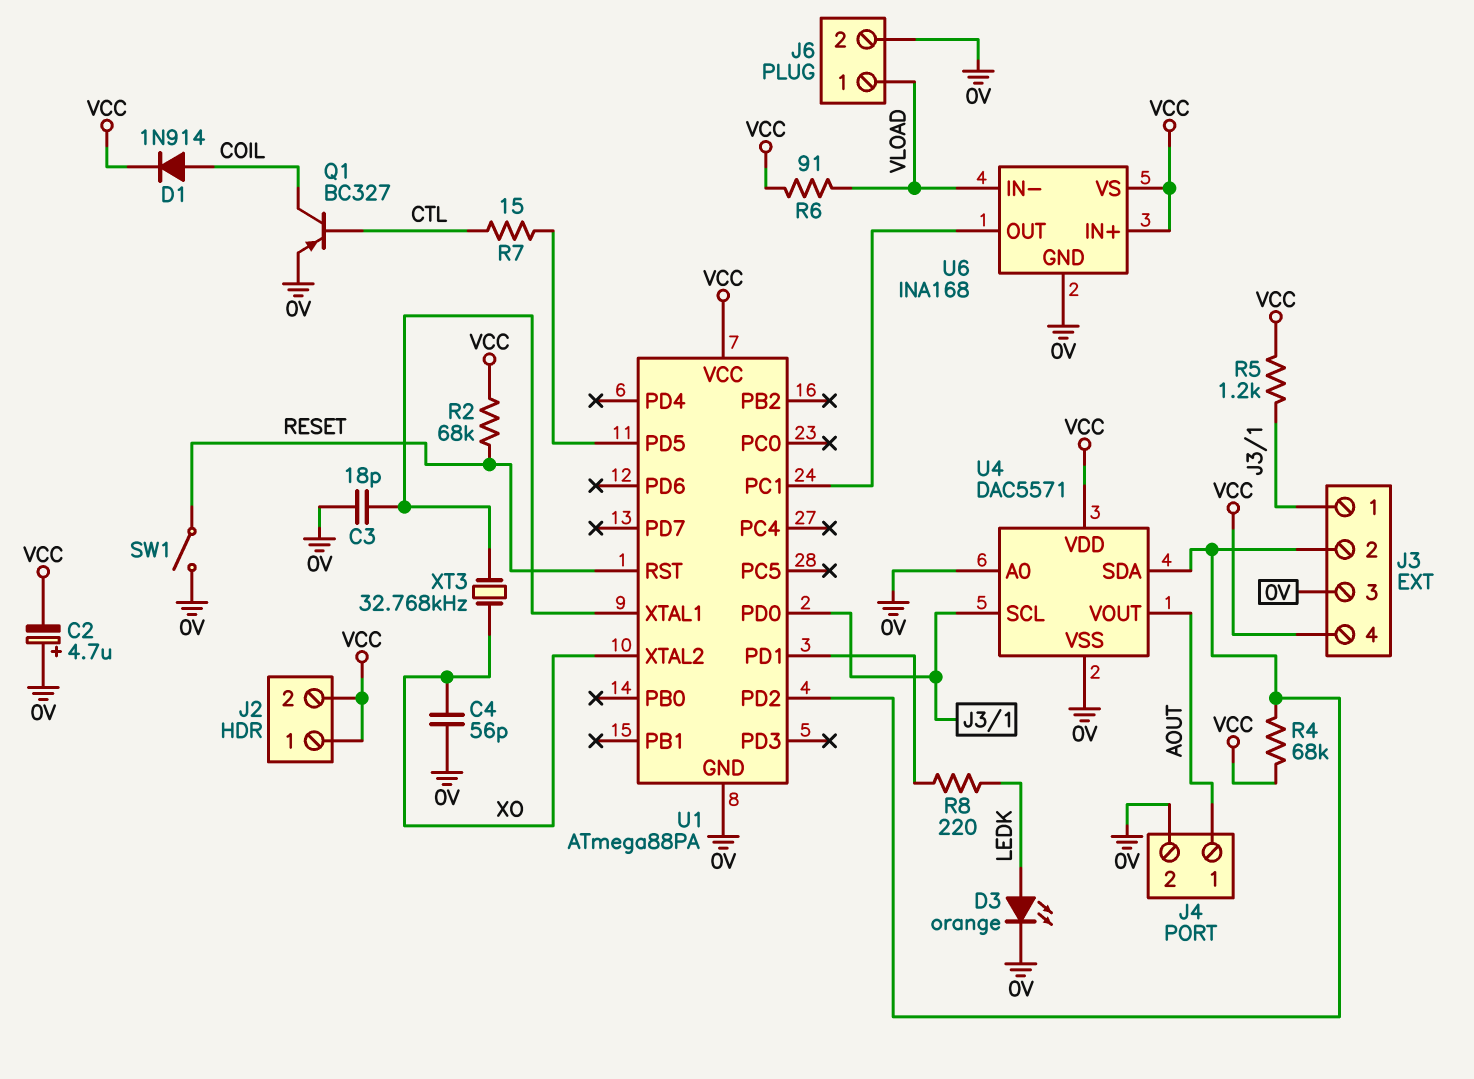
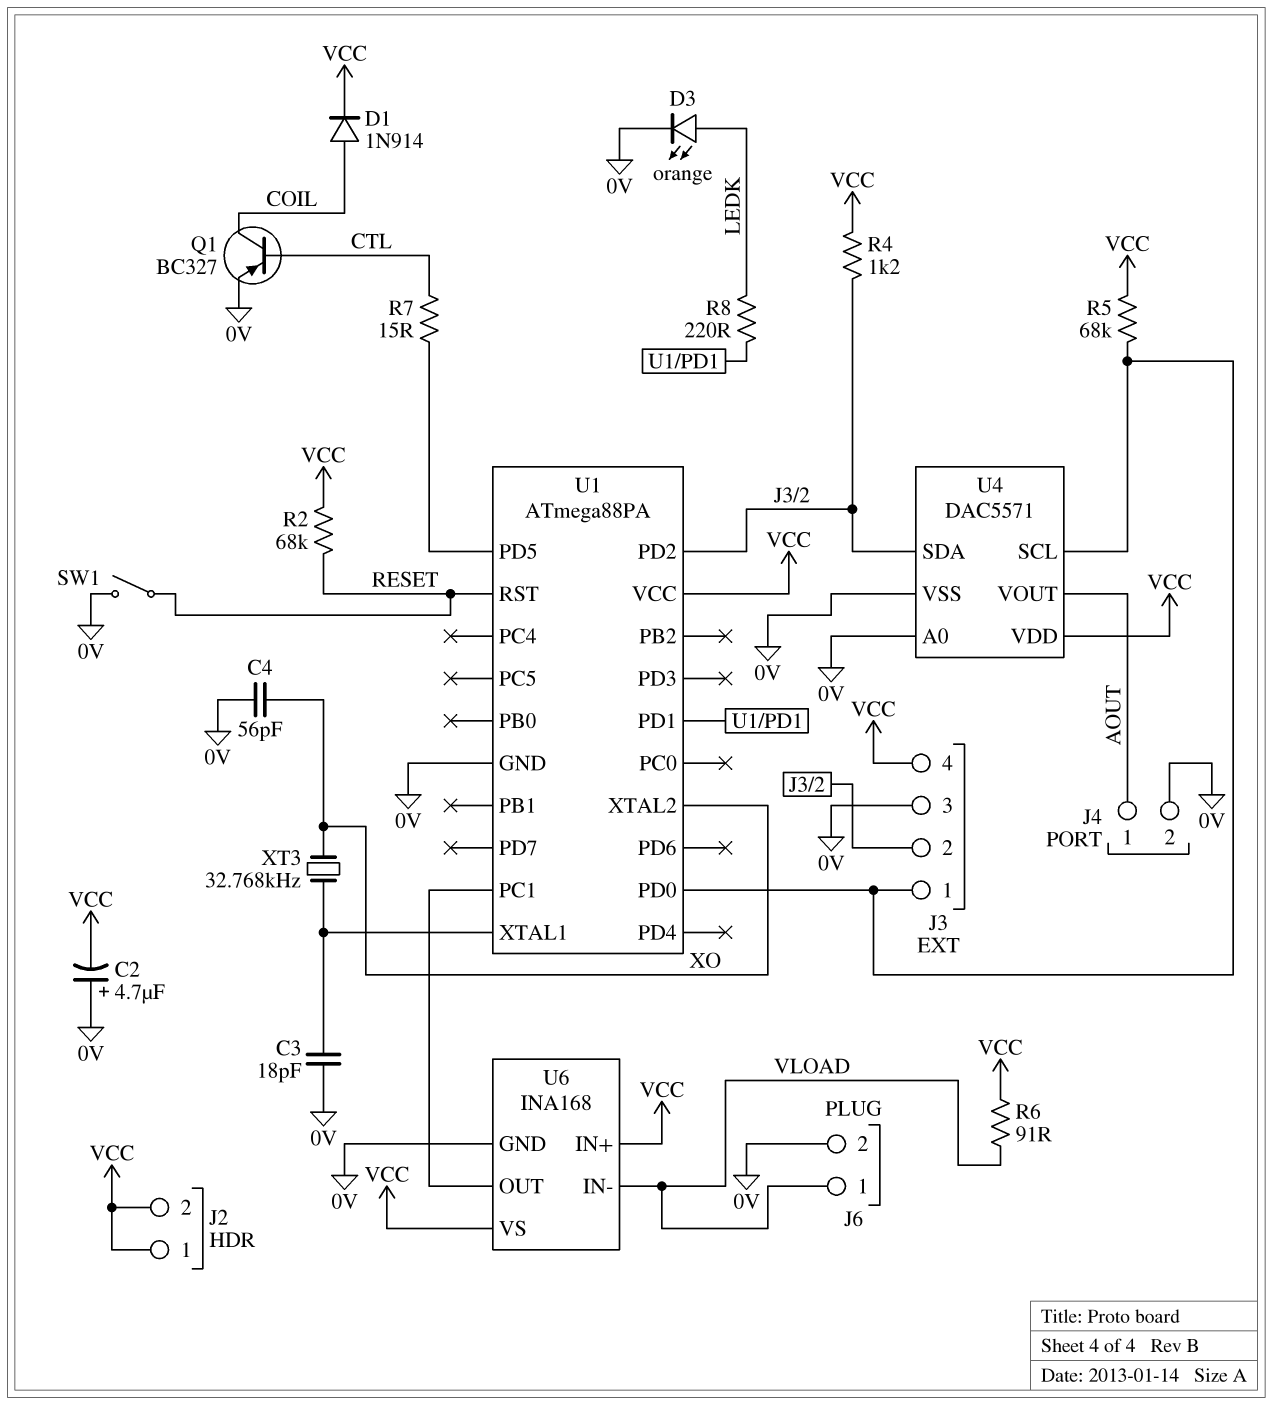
R4: 68k (J3/2, VCC) -> 1.2k (J3/2, VCC)
R5: 1.2k (J3/1, VCC) -> 68k (J3/1, VCC)

